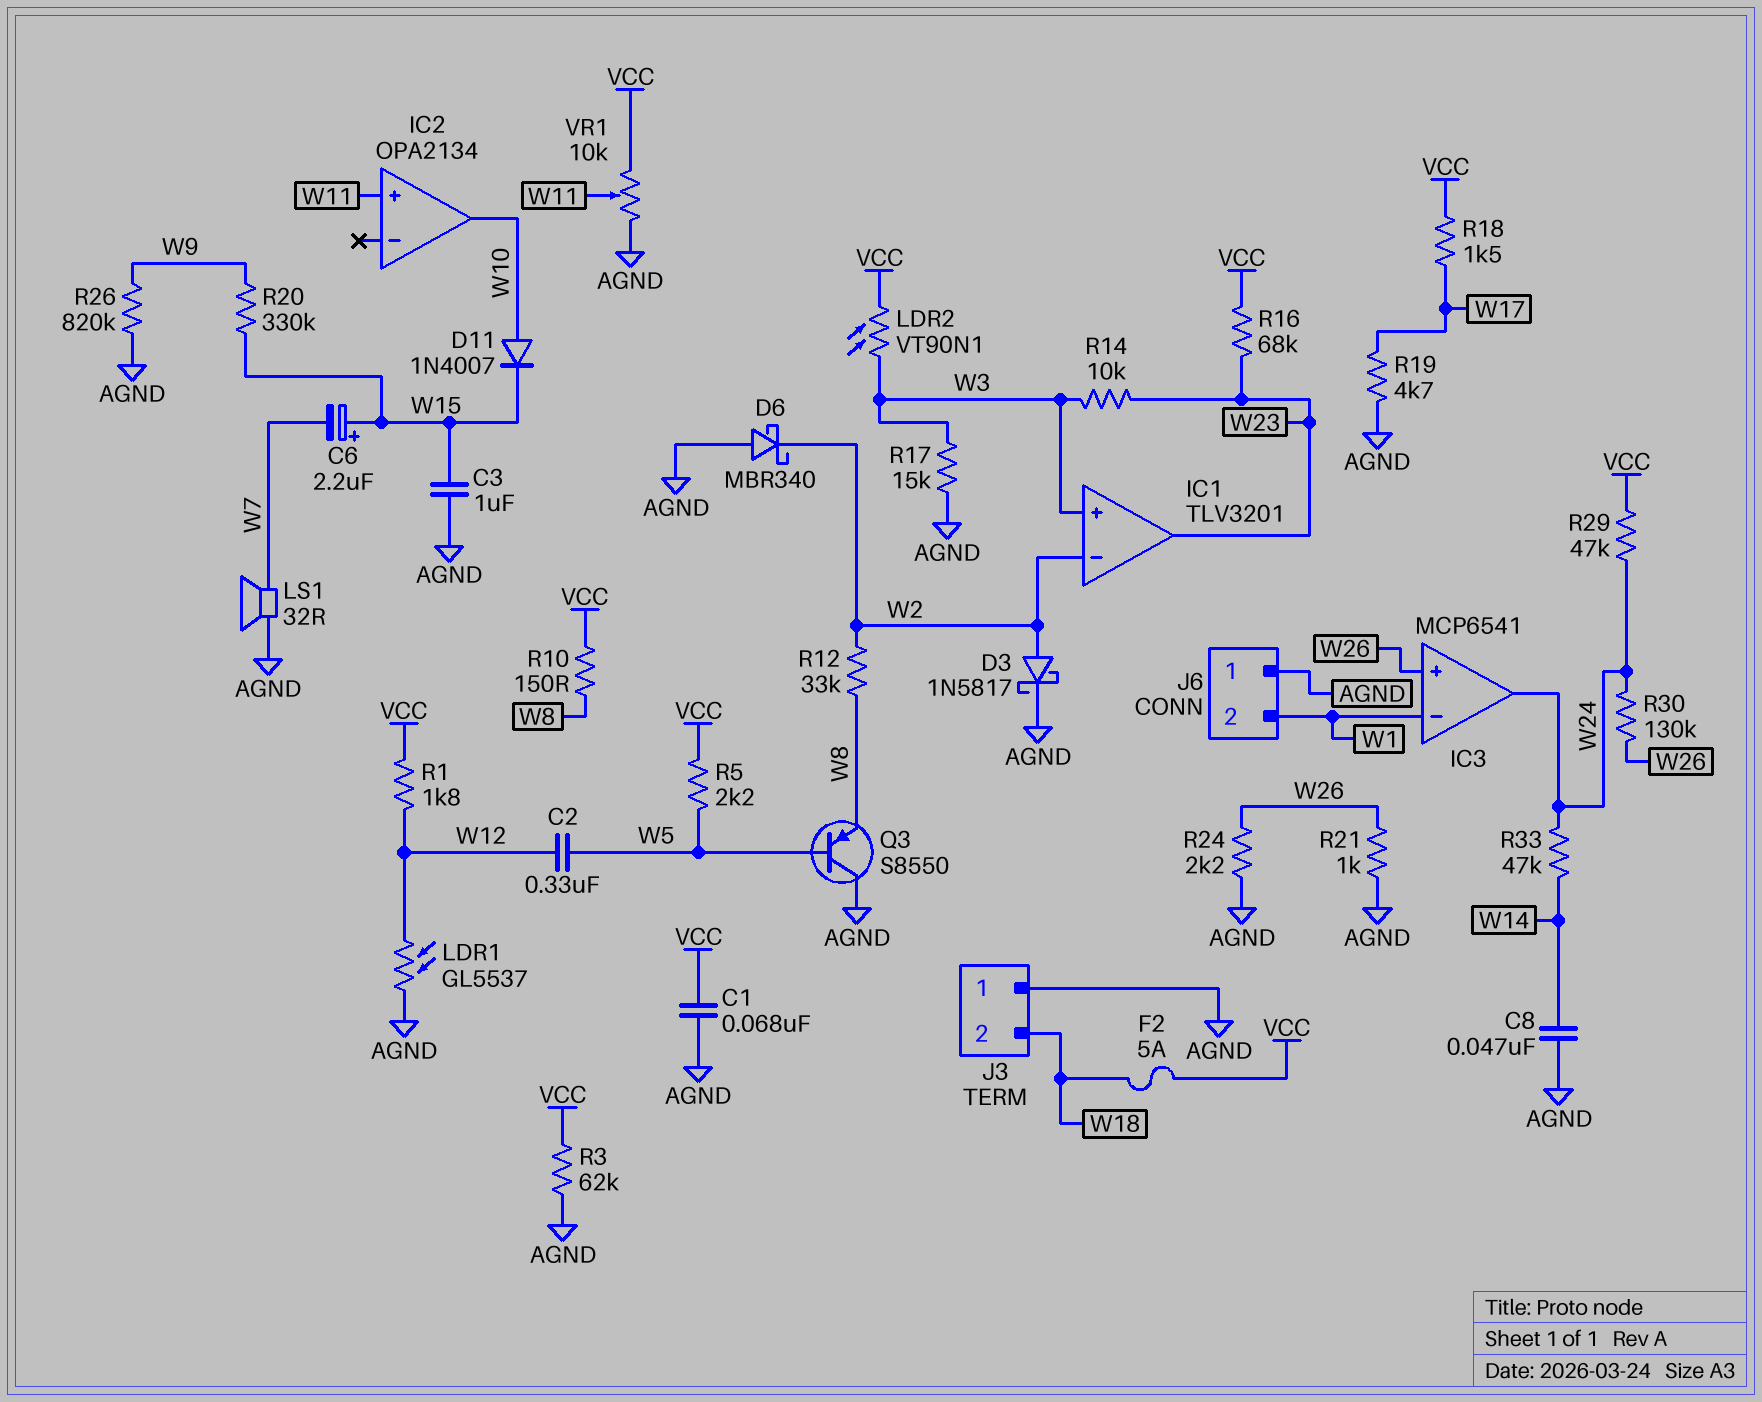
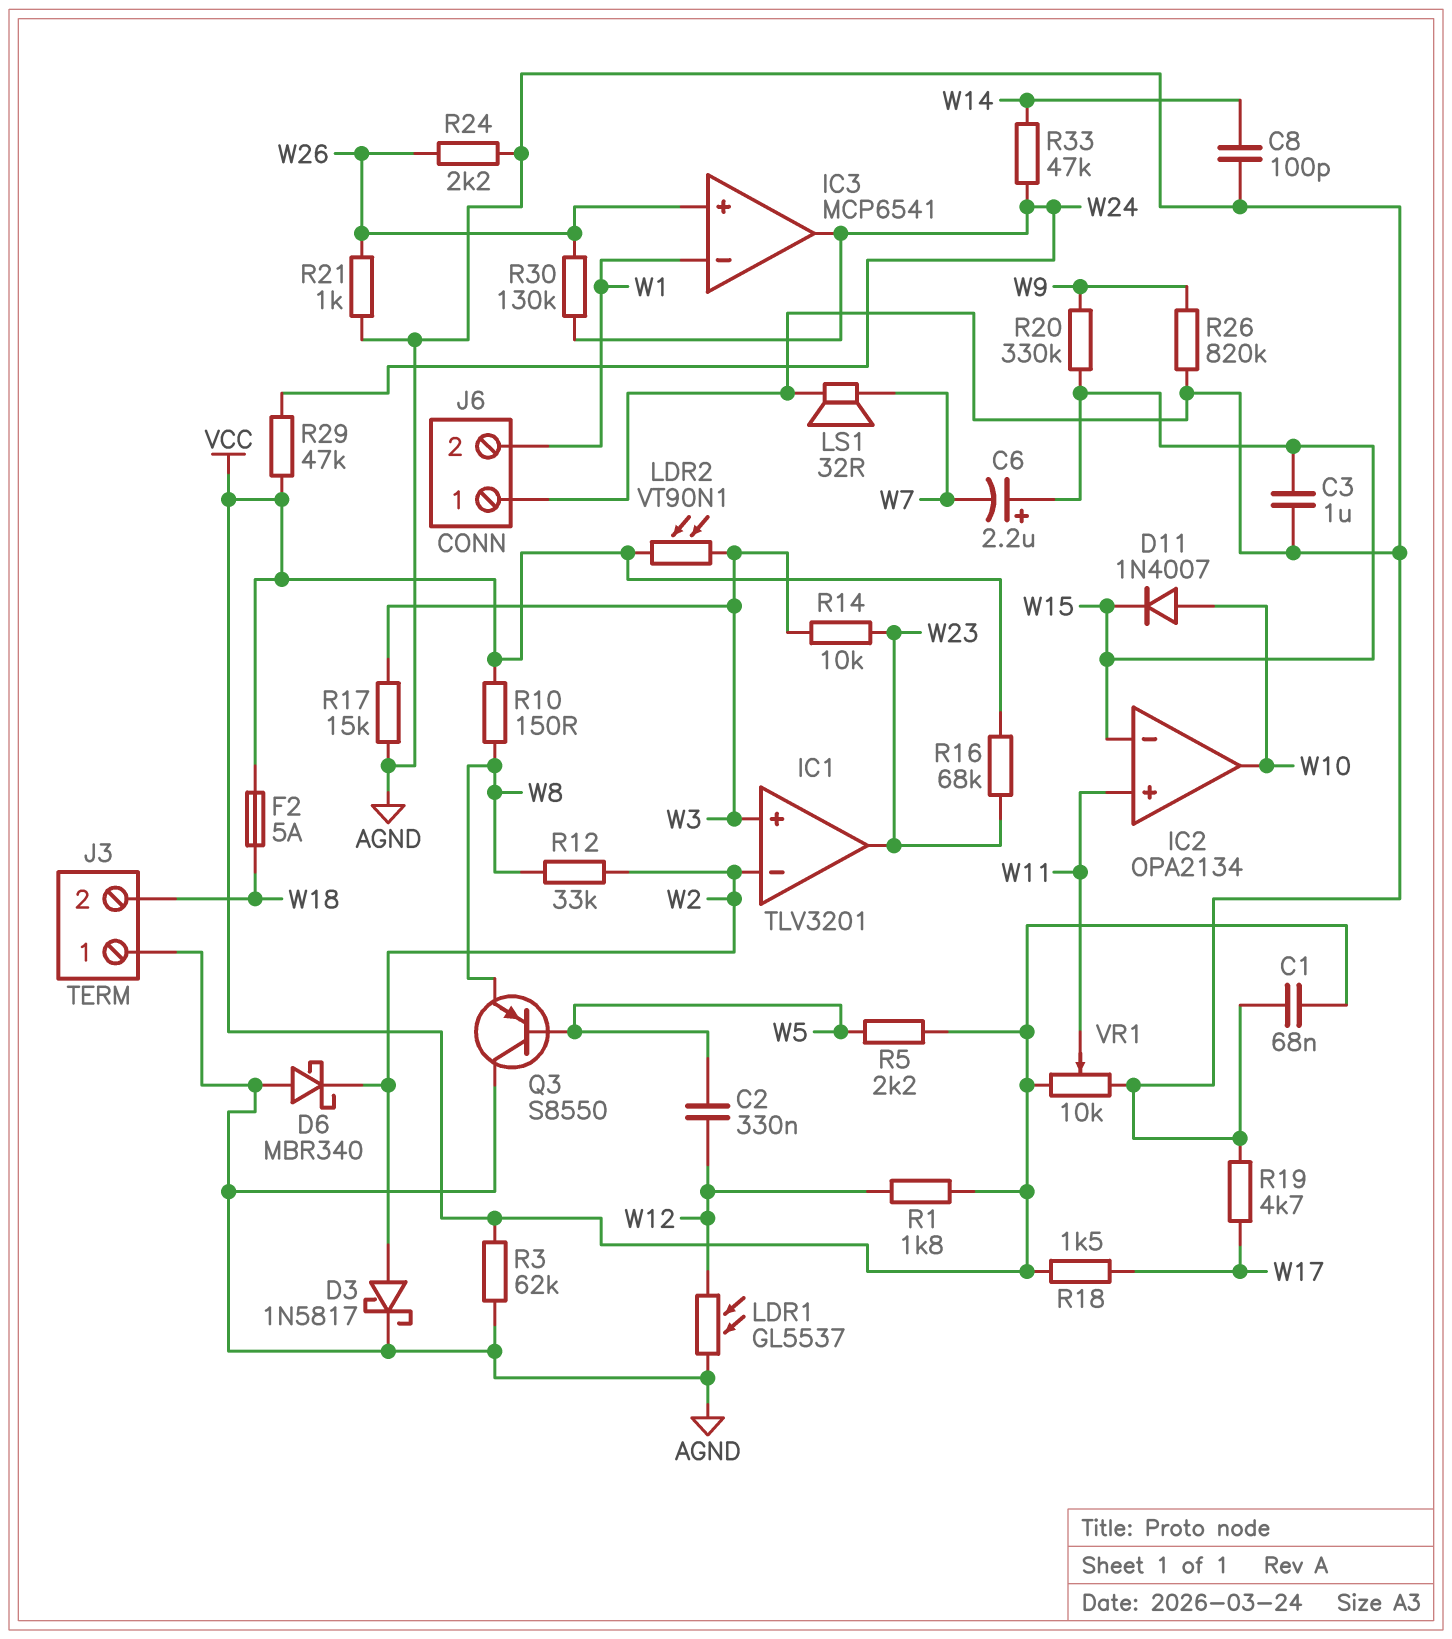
C8: 47nF (AGND, W14) -> 100pF (AGND, W14)
IC2 pin in-: none -> W15

